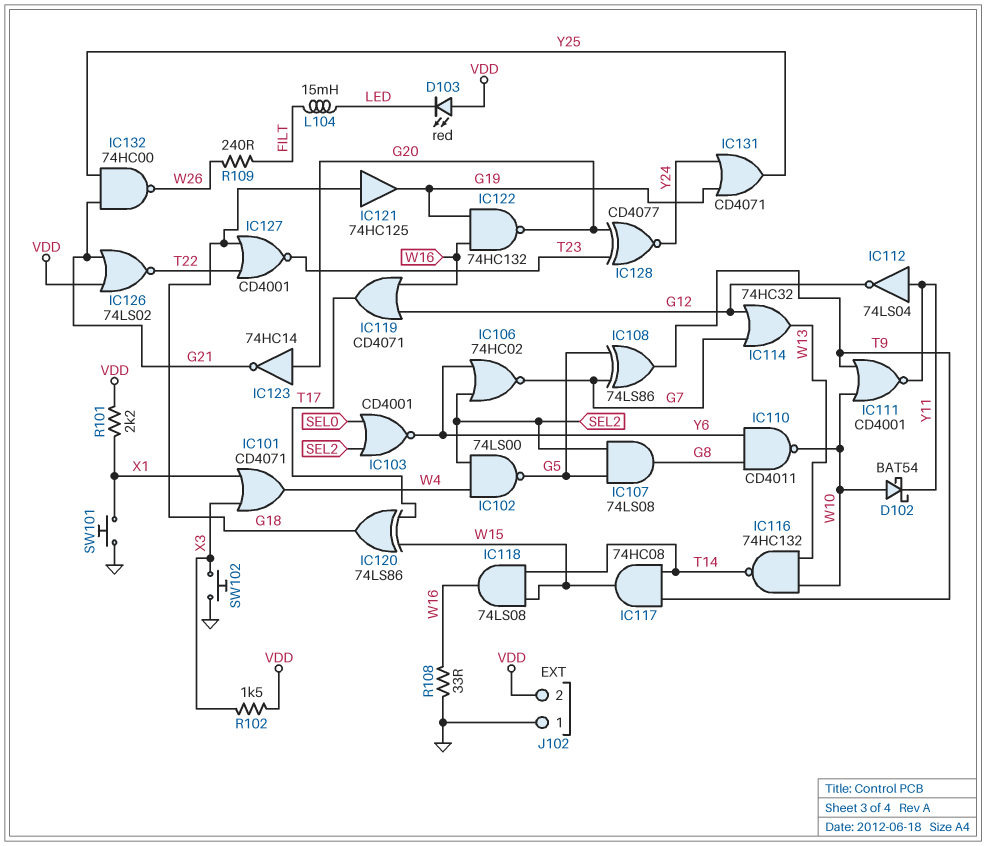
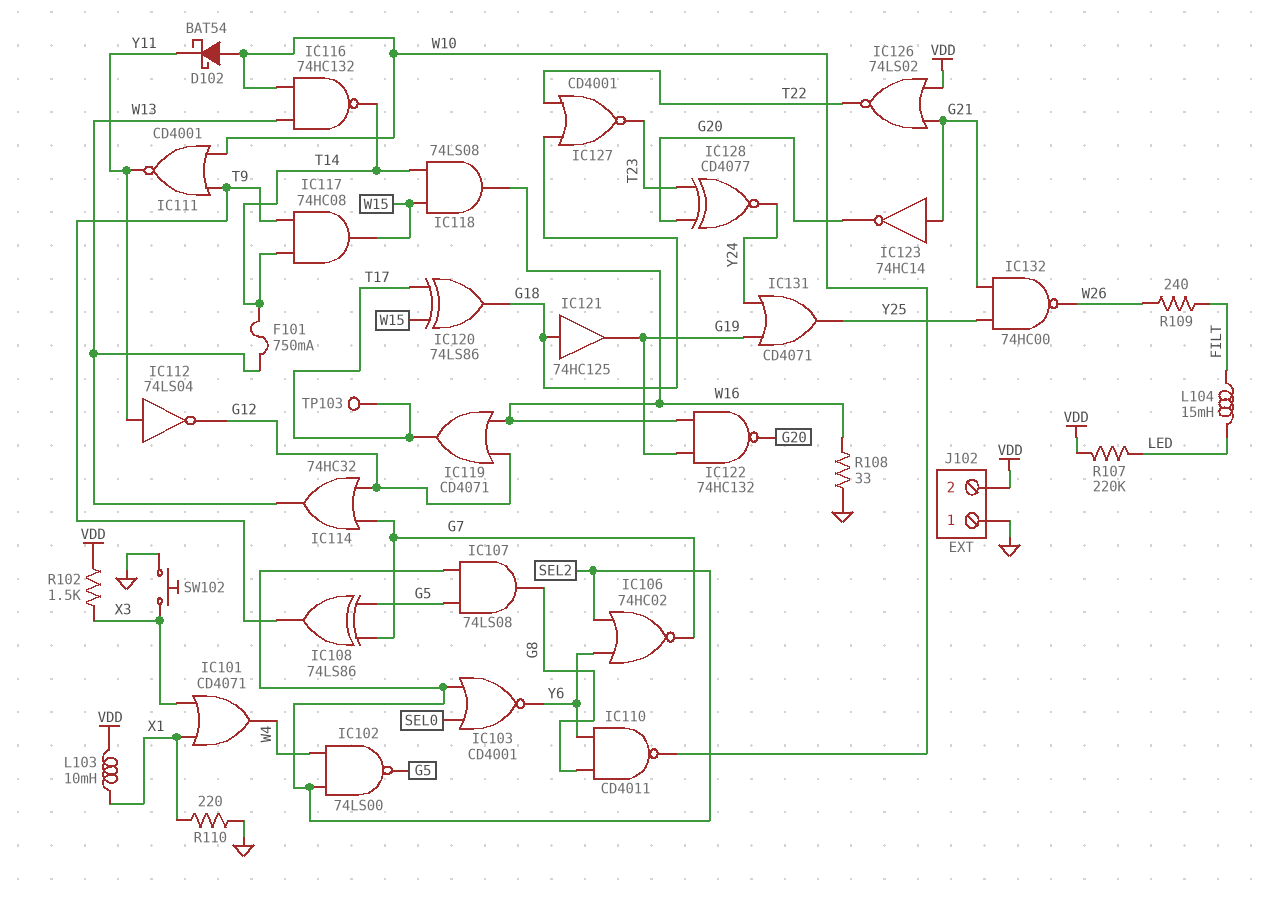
D103: LED red (A VDD, K LED) -> none
F101: none -> 750mA (T14, W13)
IC123: NOT 74HC14 (in G20, out G21) -> NOT 74HC14 (in G21, out G20)
L103: none -> 10mH (VDD, X1)
R101: 2.2k (VDD, X1) -> none
R107: none -> 220k (LED, VDD)
R110: none -> 220 (GND, X1)
SW101: button (GND, X1) -> none
TP103: none -> test point (T17)

